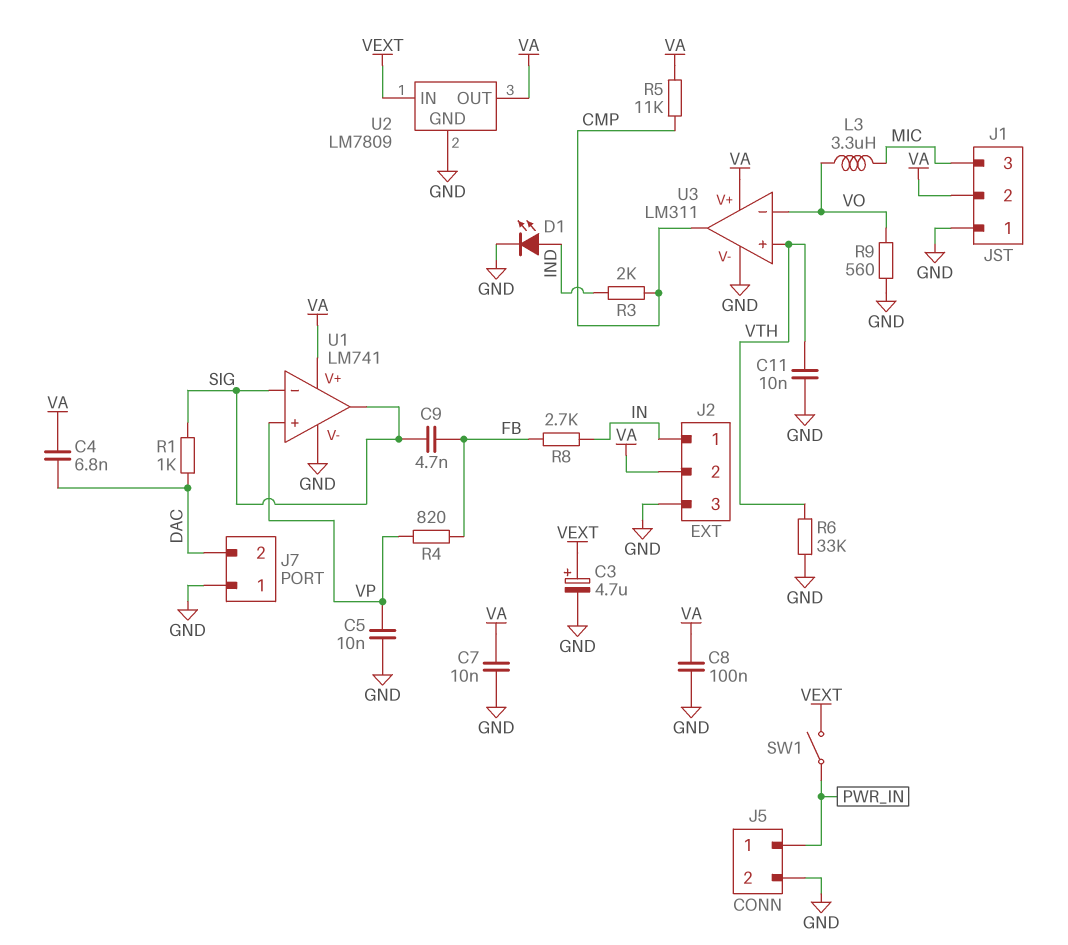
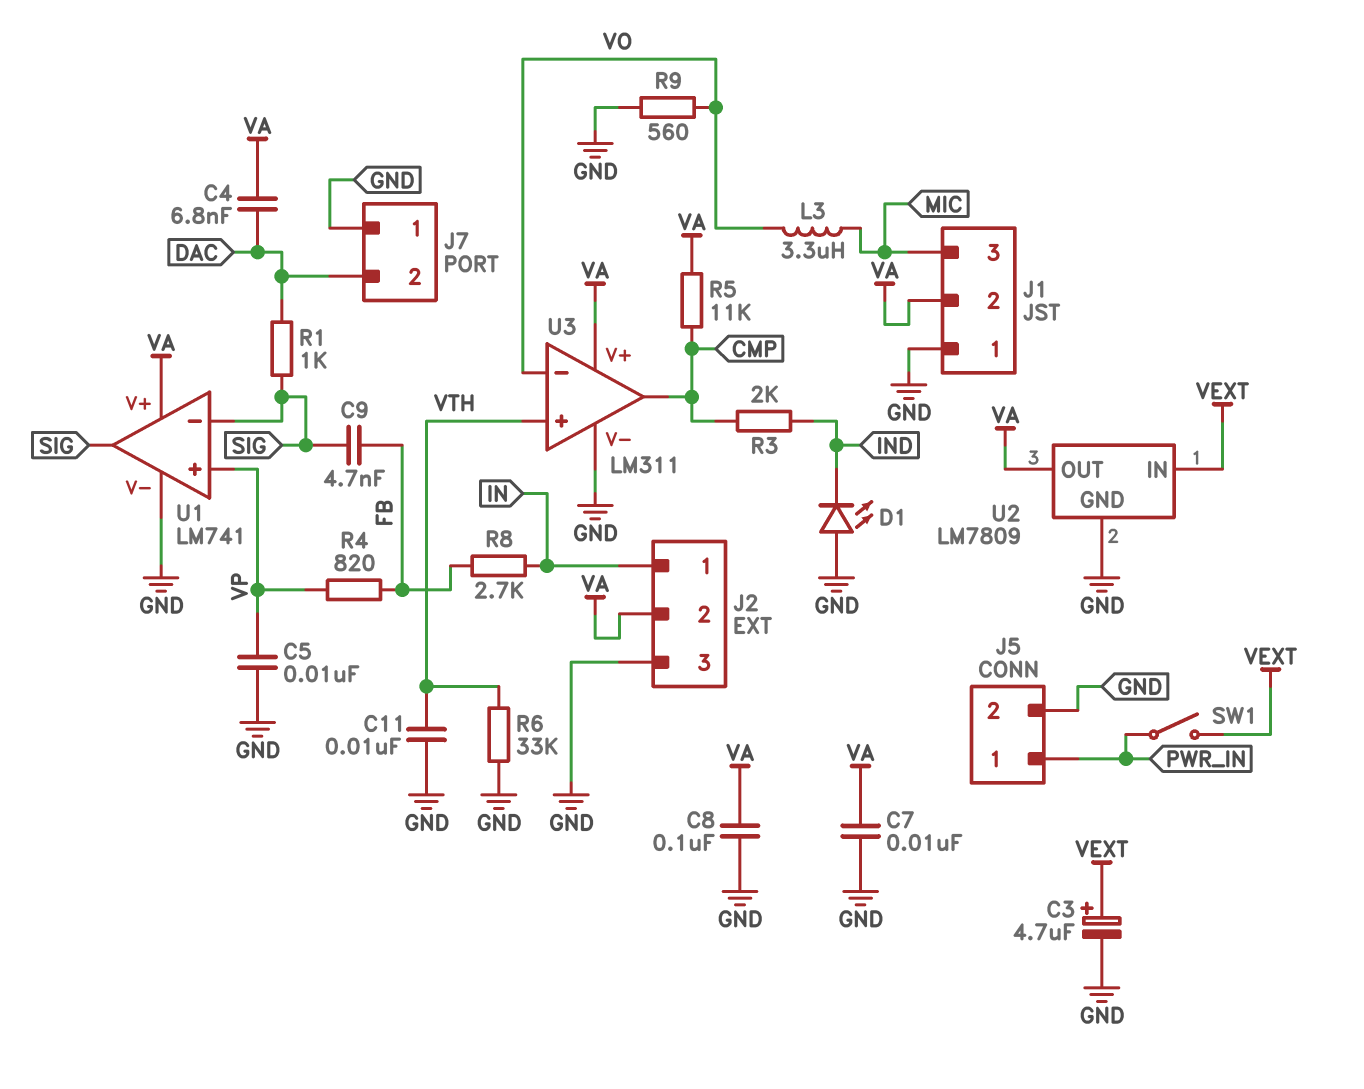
D1: LED (A IND, K GND) -> LED (A GND, K IND)

